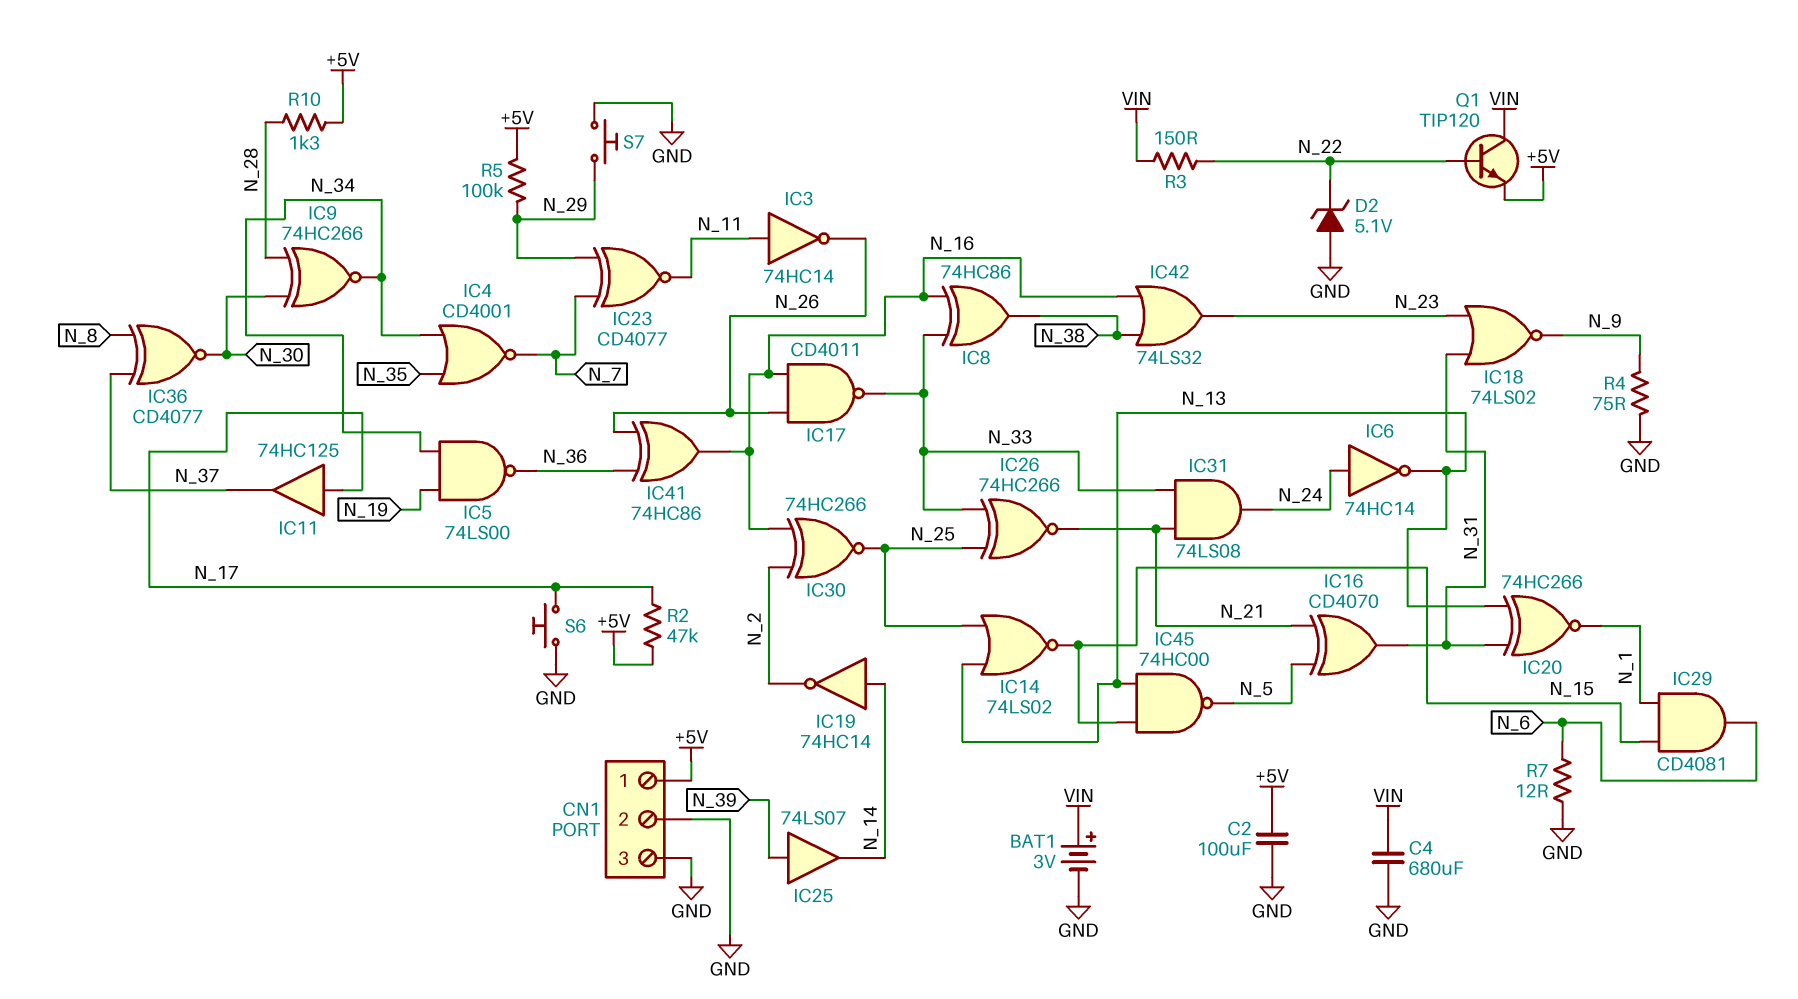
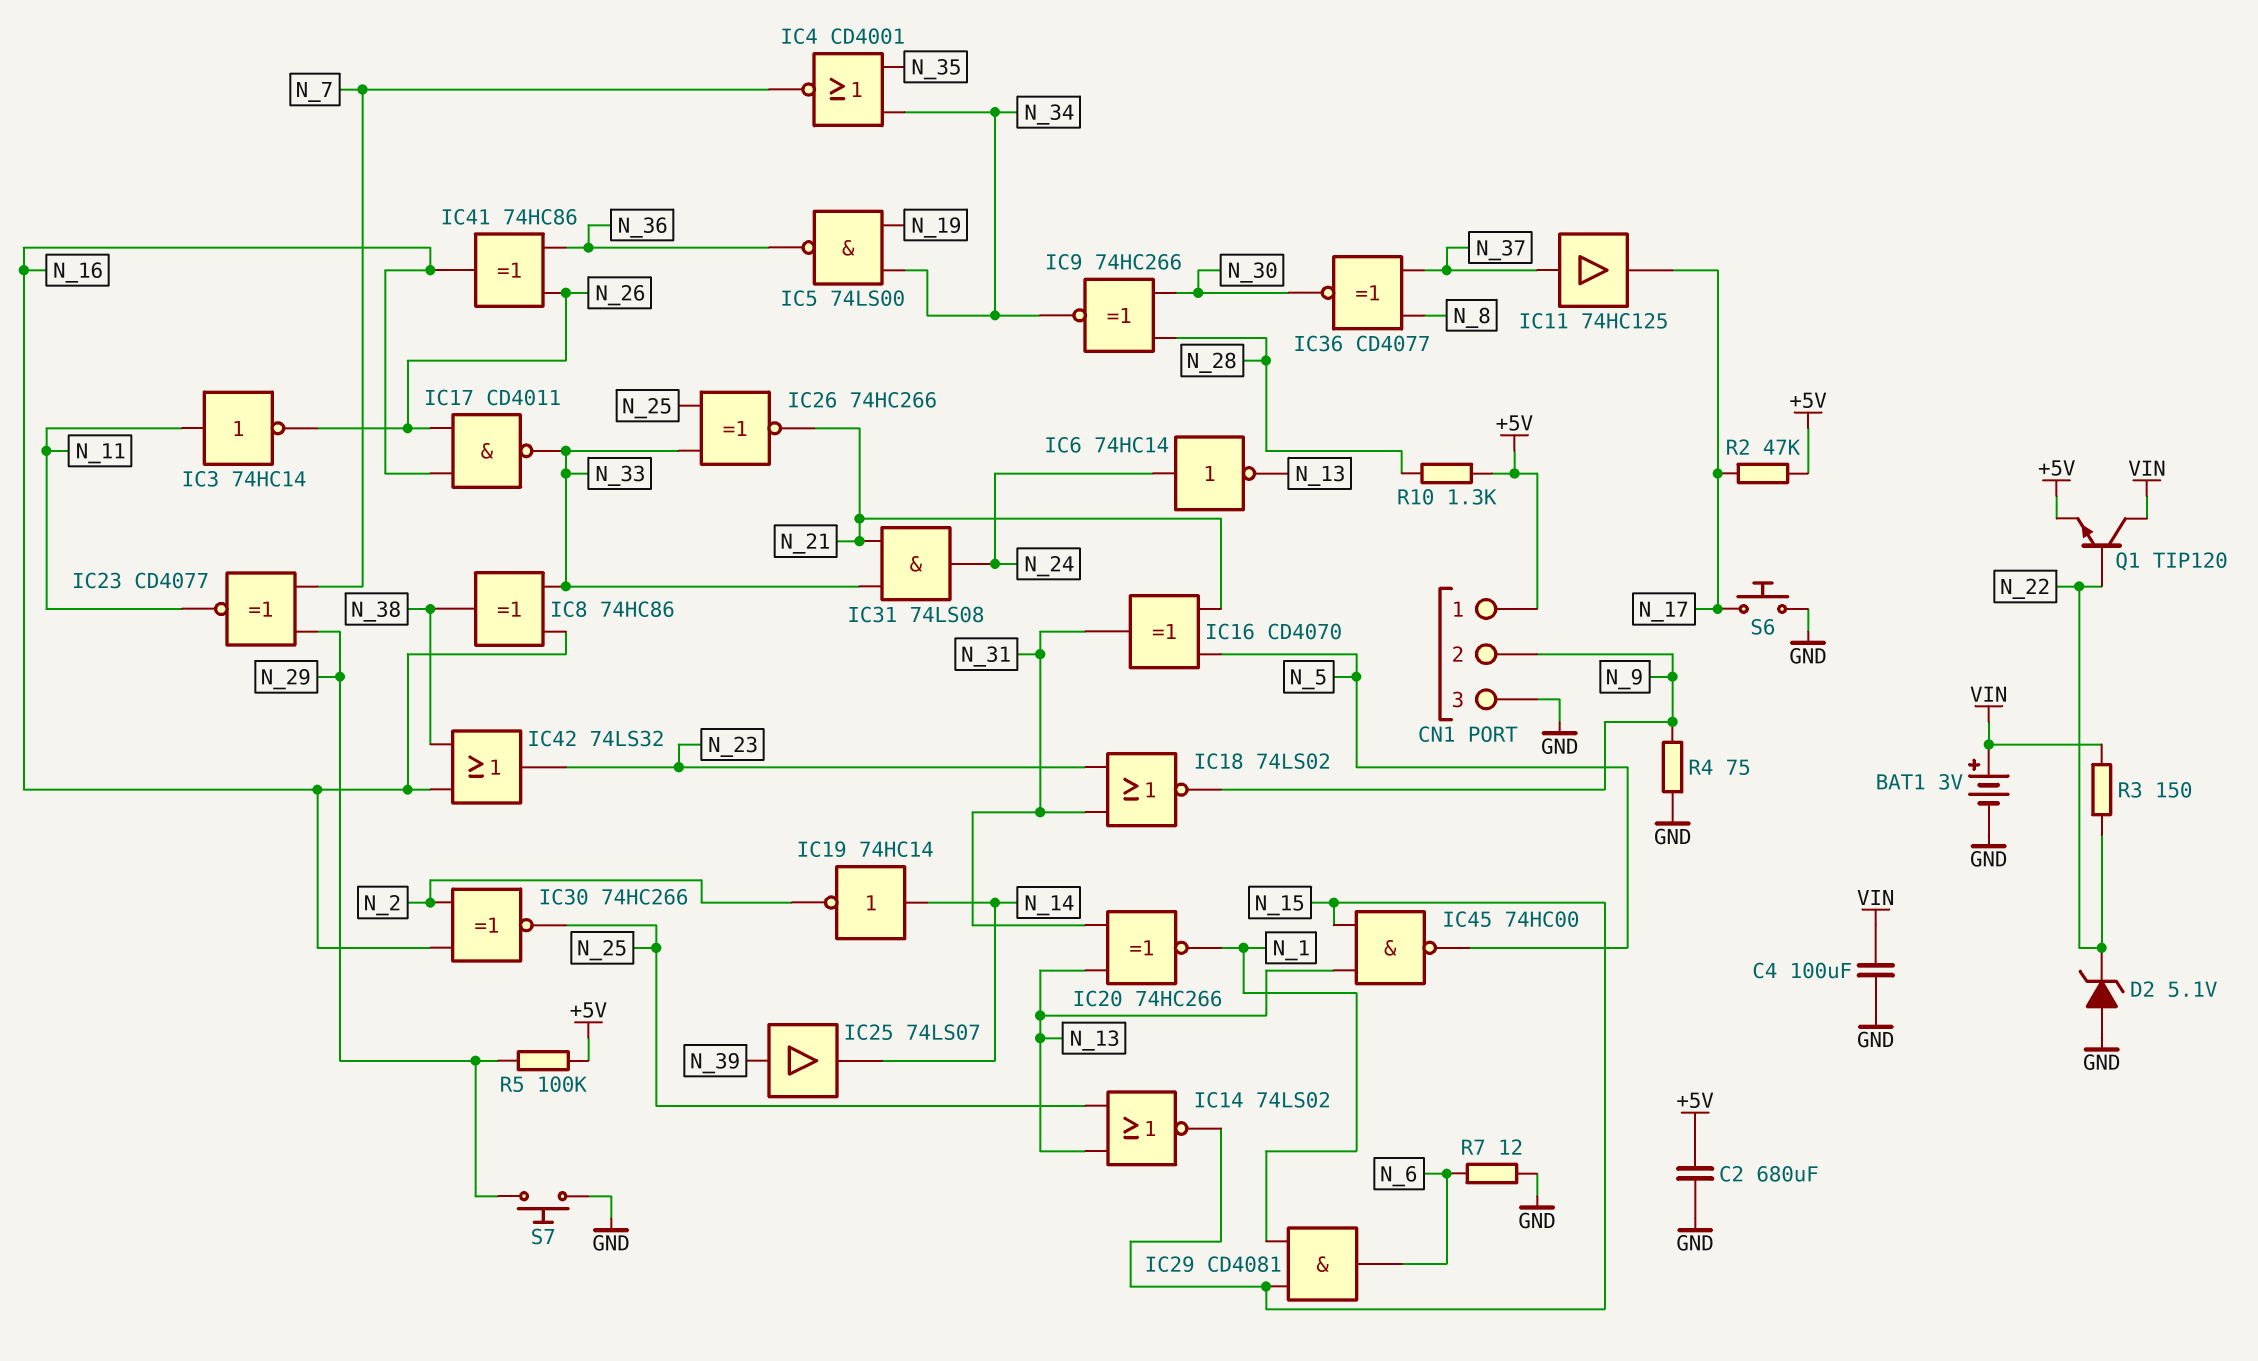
C2: 100uF (+5V, GND) -> 680uF (+5V, GND)
C4: 680uF (GND, VIN) -> 100uF (GND, VIN)
CN1 pin 2: GND -> N_9
IC11: buffer 74HC125 (in N_17, out N_37) -> buffer 74HC125 (in N_37, out N_17)

